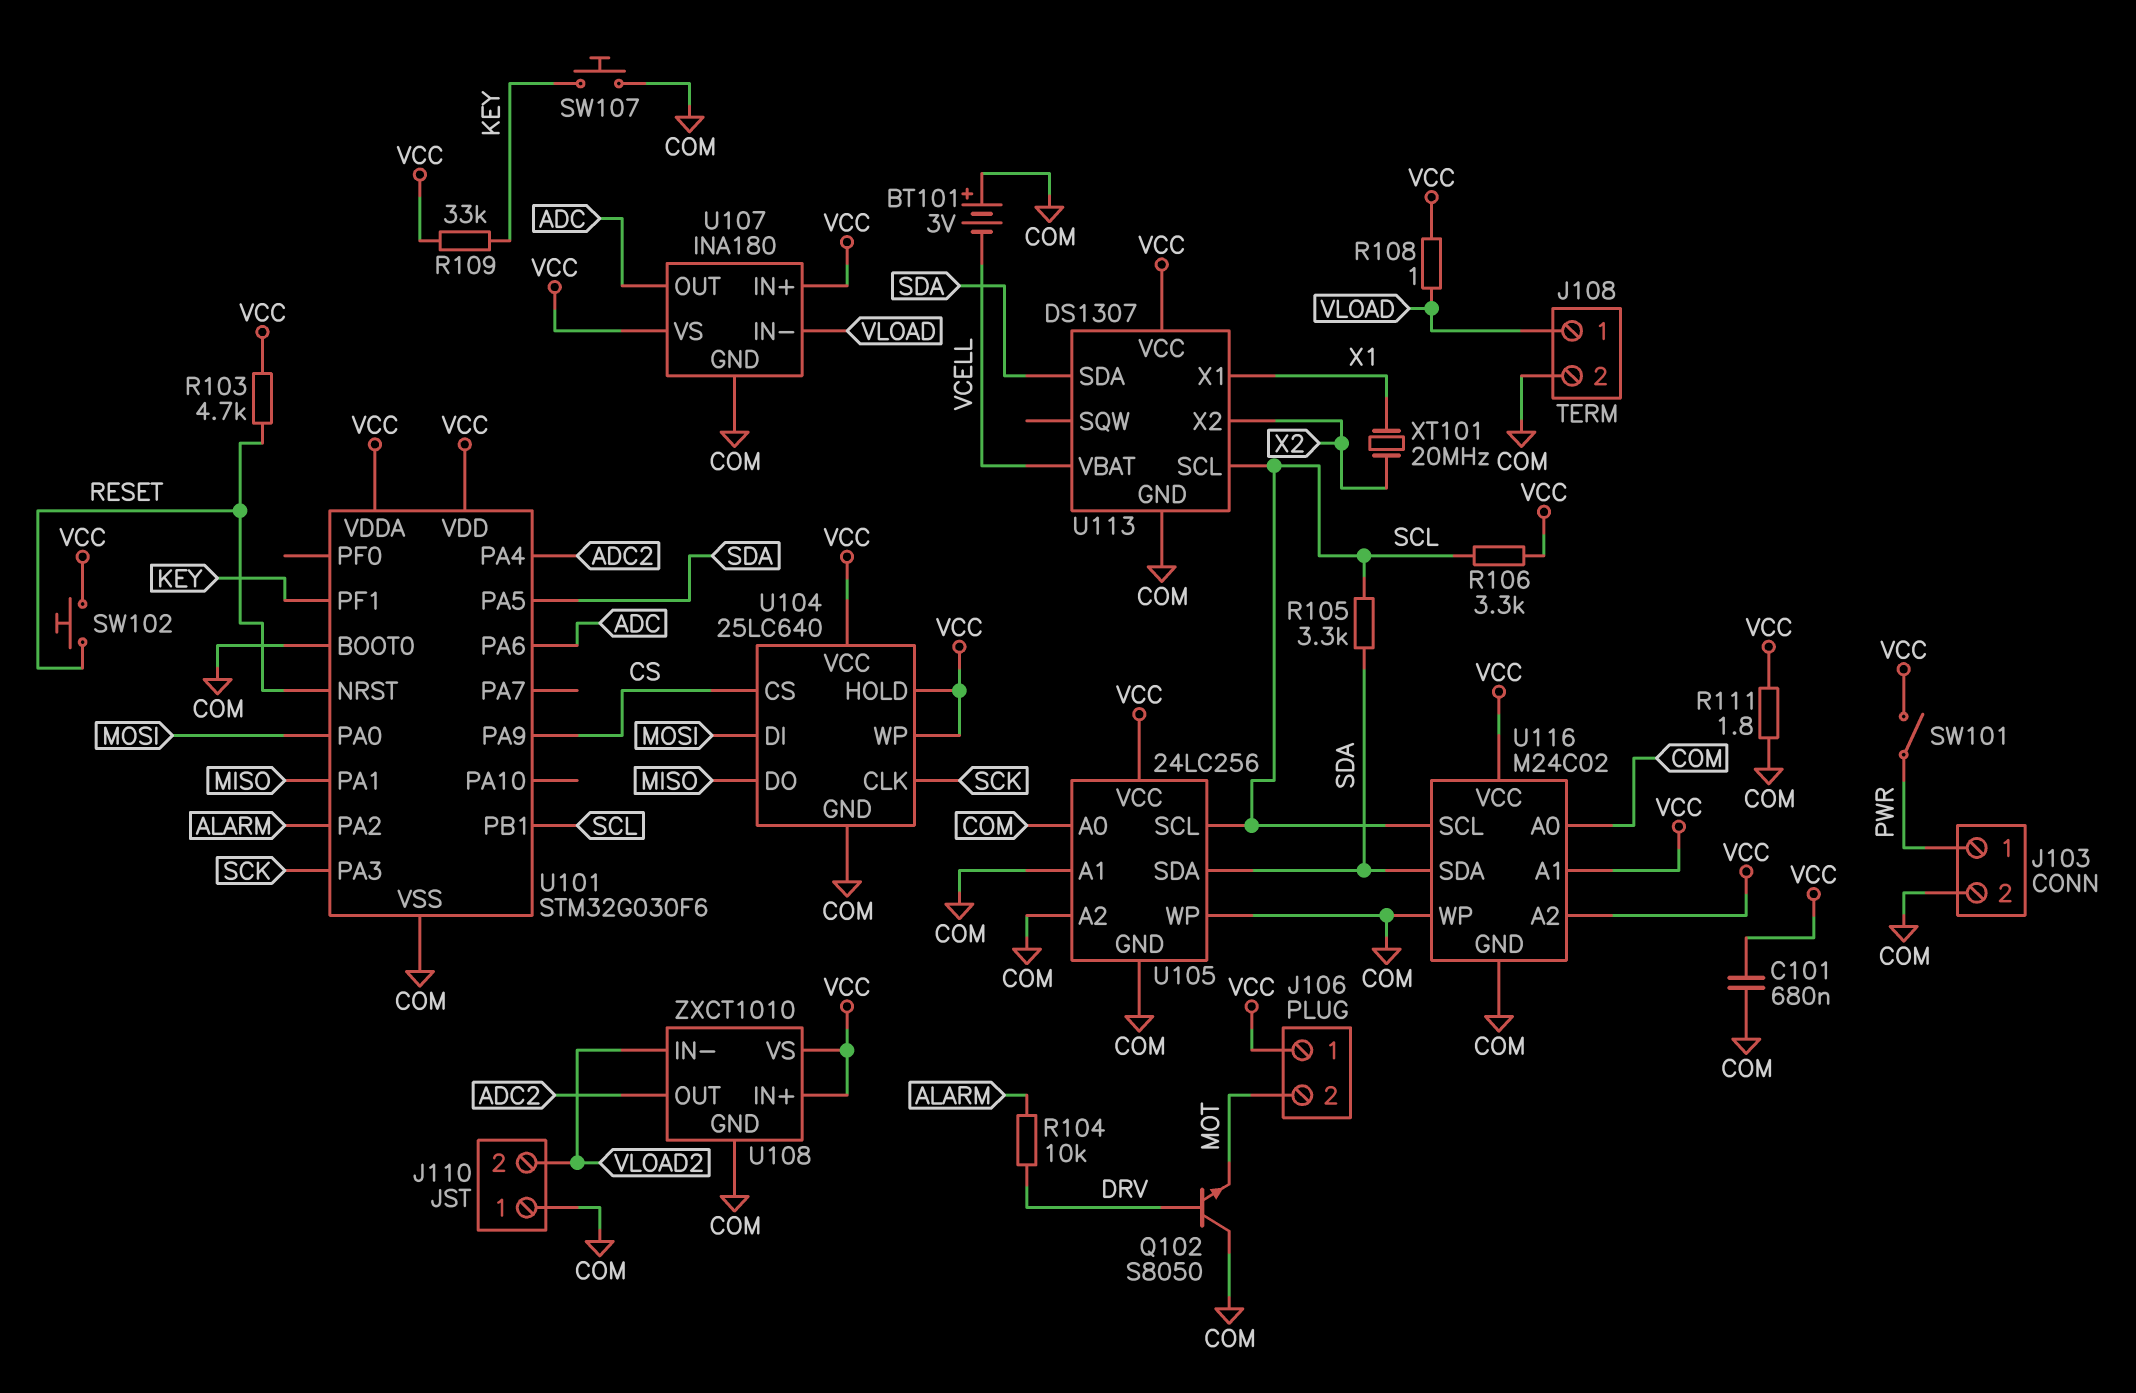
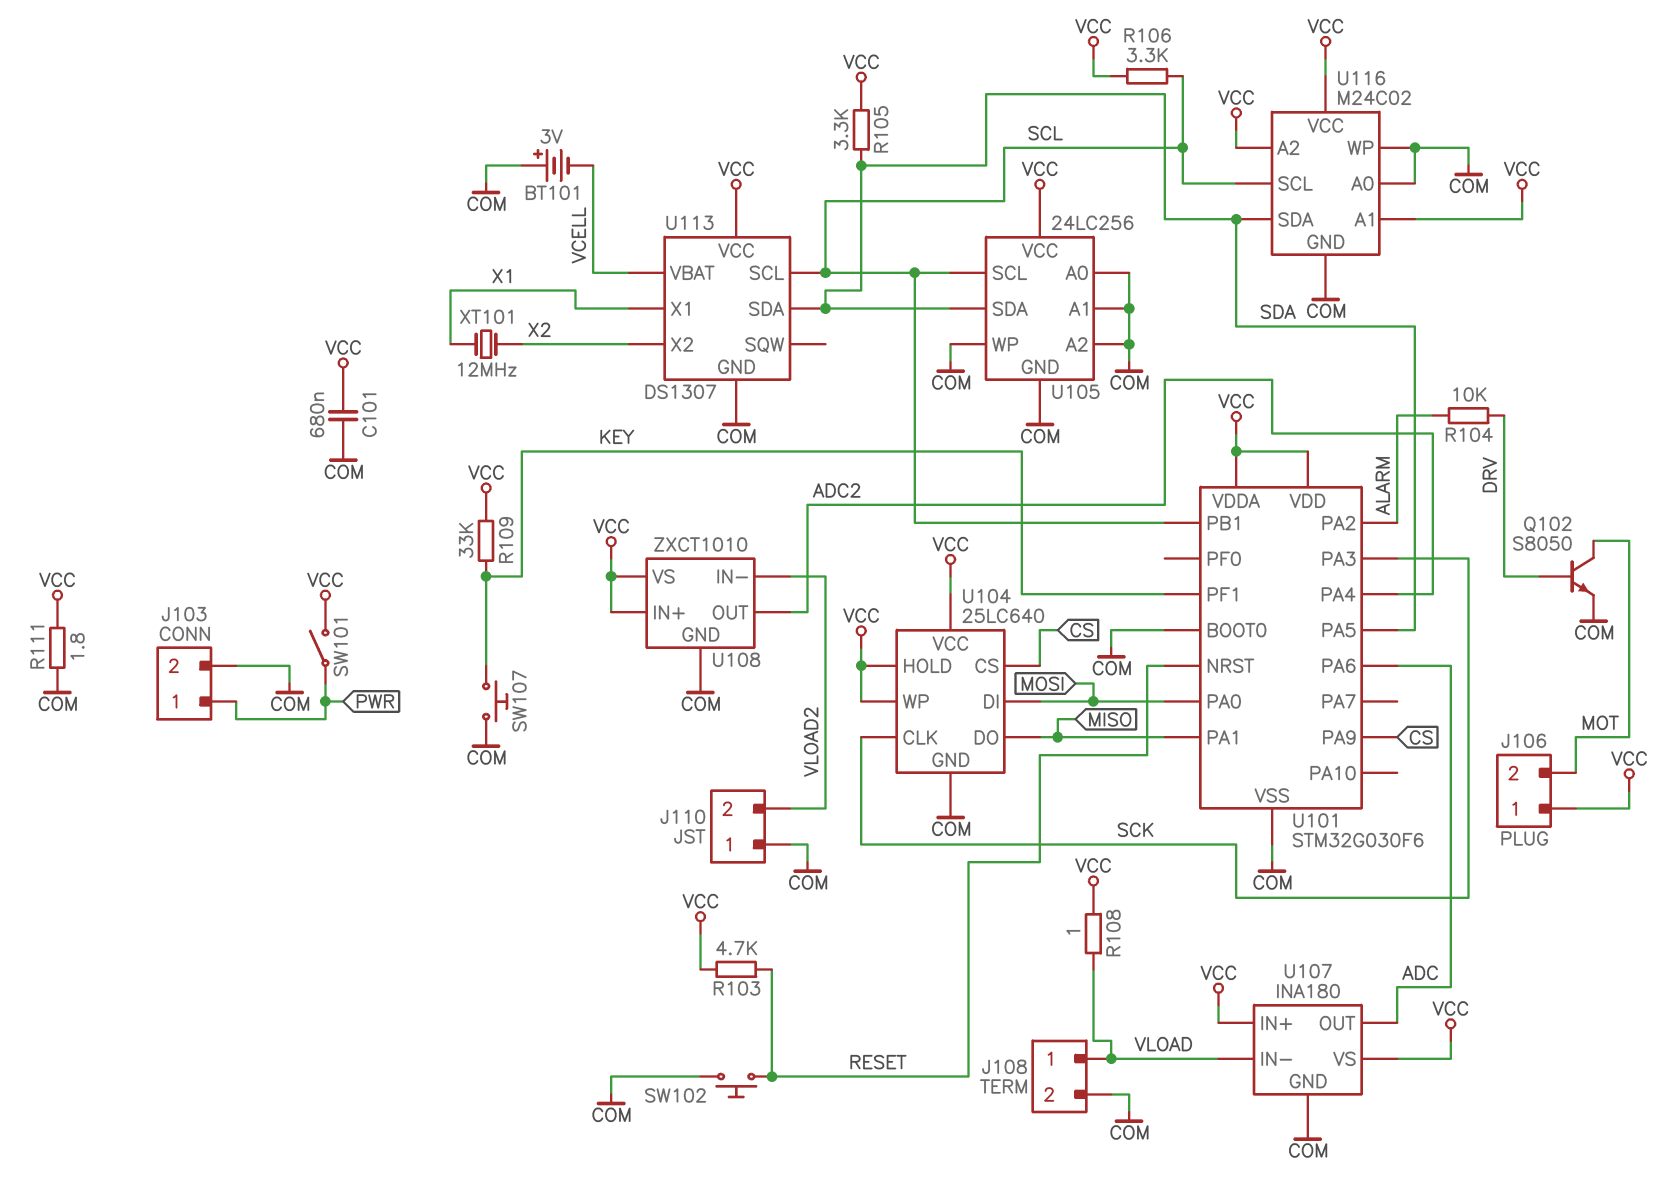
Q102: NPN S8050 (B DRV, C COM, E MOT) -> NPN S8050 (B DRV, C MOT, E COM)
R105: 3.3k (SCL, SDA) -> 3.3k (SDA, VCC)
SW102: button (RESET, VCC) -> button (COM, RESET)
XT101: 20MHz (X1, X2) -> 12MHz (X1, X2)

